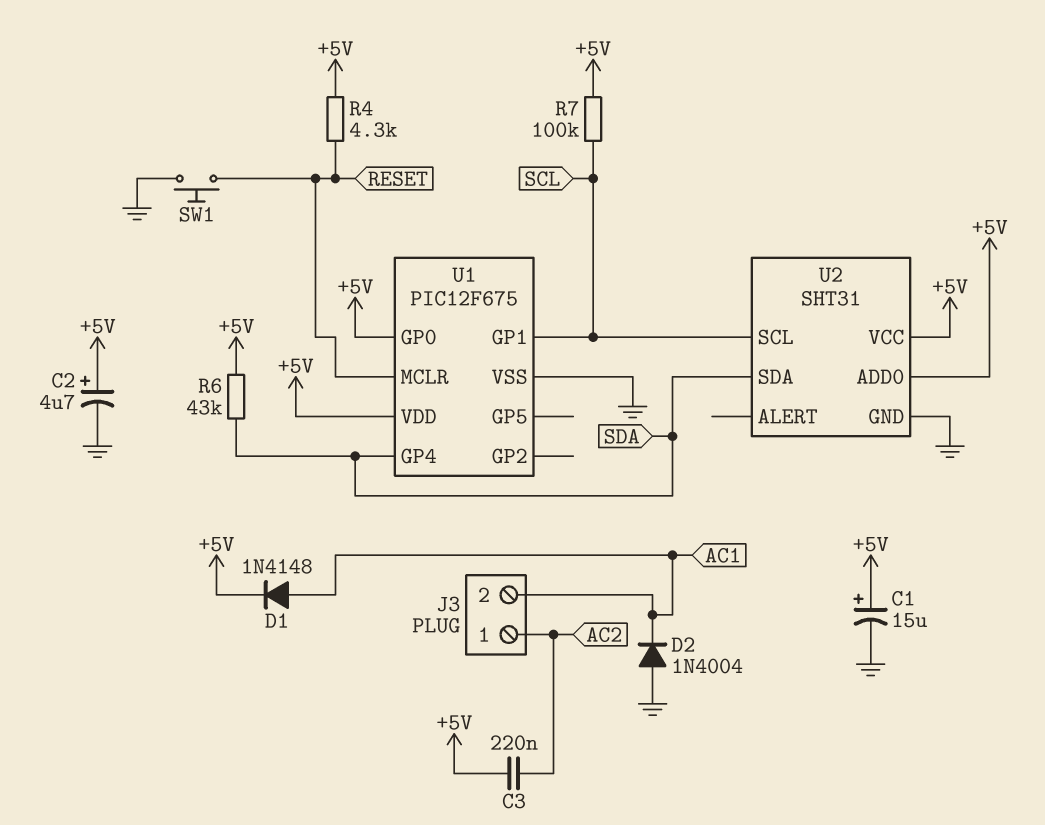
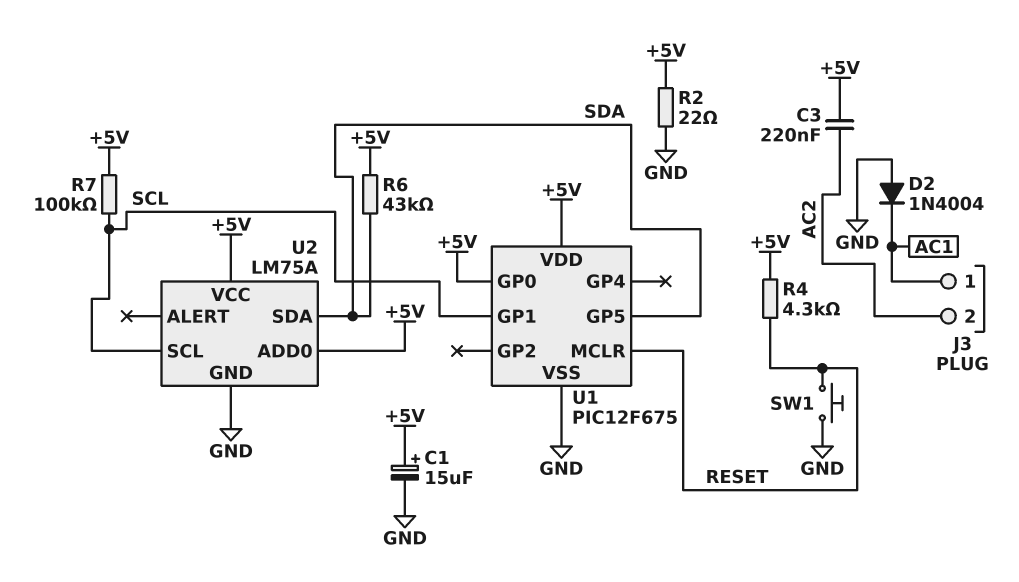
C2: 4.7uF (plus +5V, minus GND) -> none
D1: diode 1N4148 (A AC1, K +5V) -> none
J3 pin 1: AC2 -> AC1
J3 pin 2: AC1 -> AC2
R2: none -> 22 (+5V, GND)
U1 pin GP4: SDA -> none
U1 pin GP5: none -> SDA
U2: SHT31 -> LM75A

